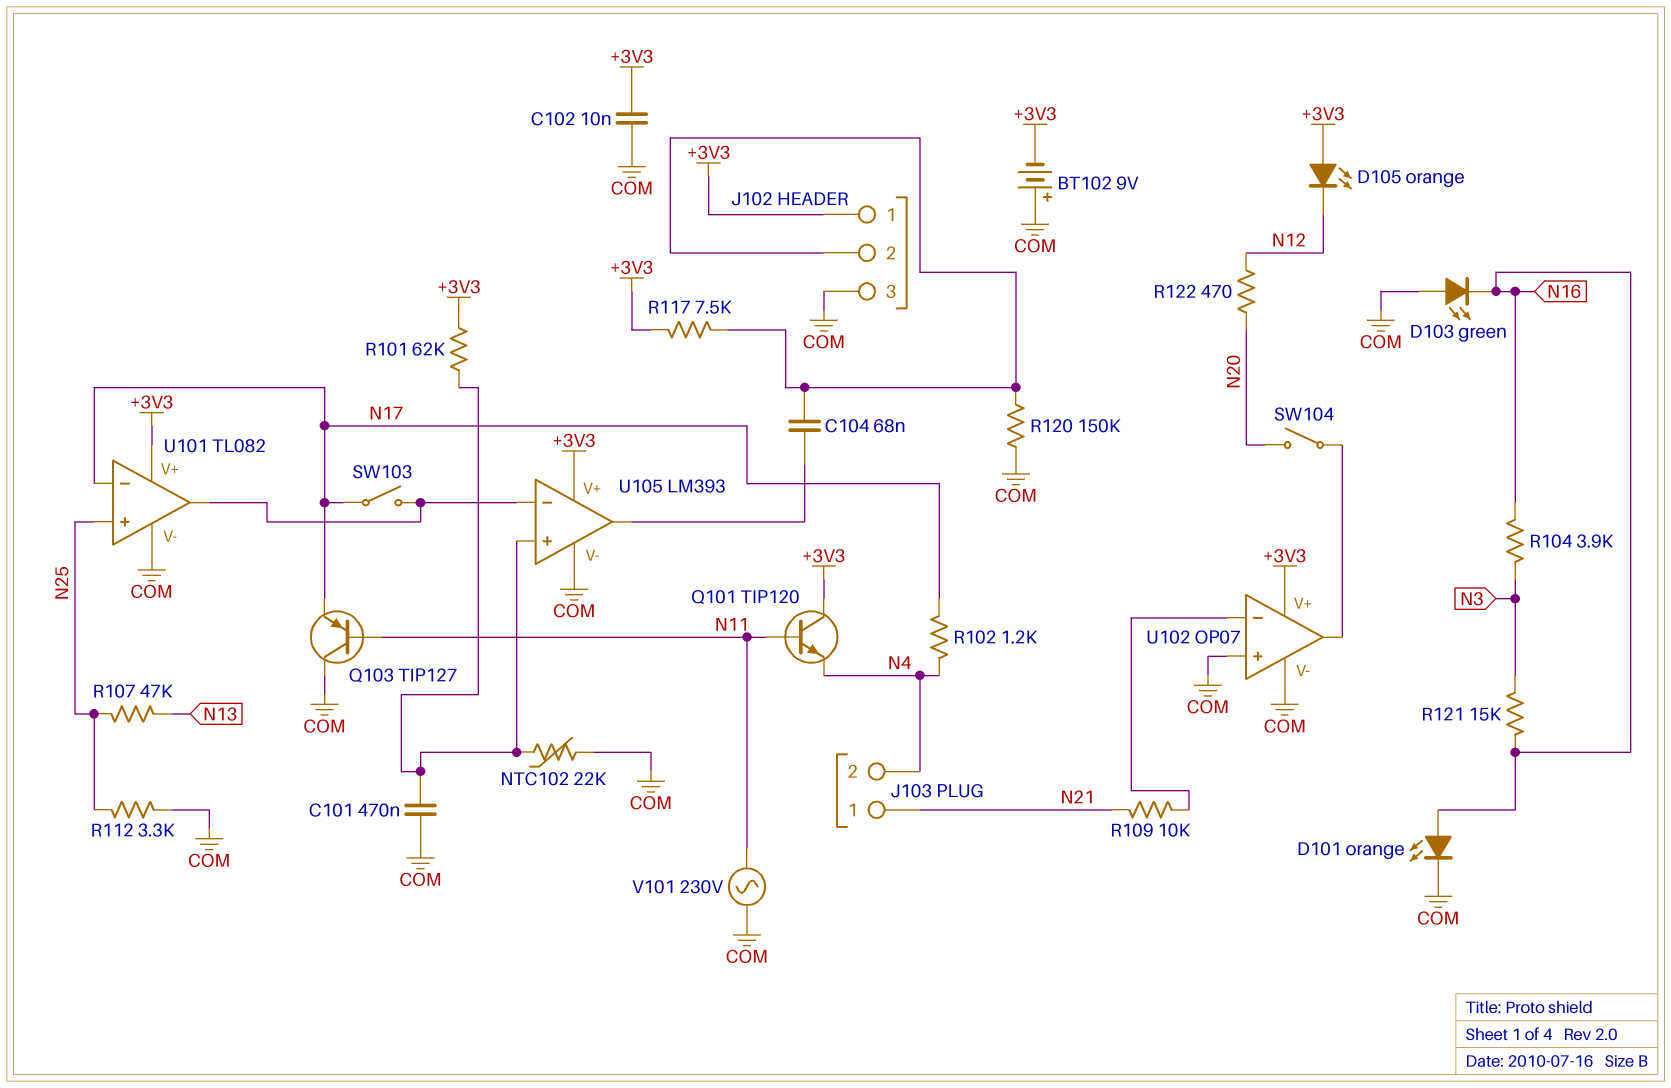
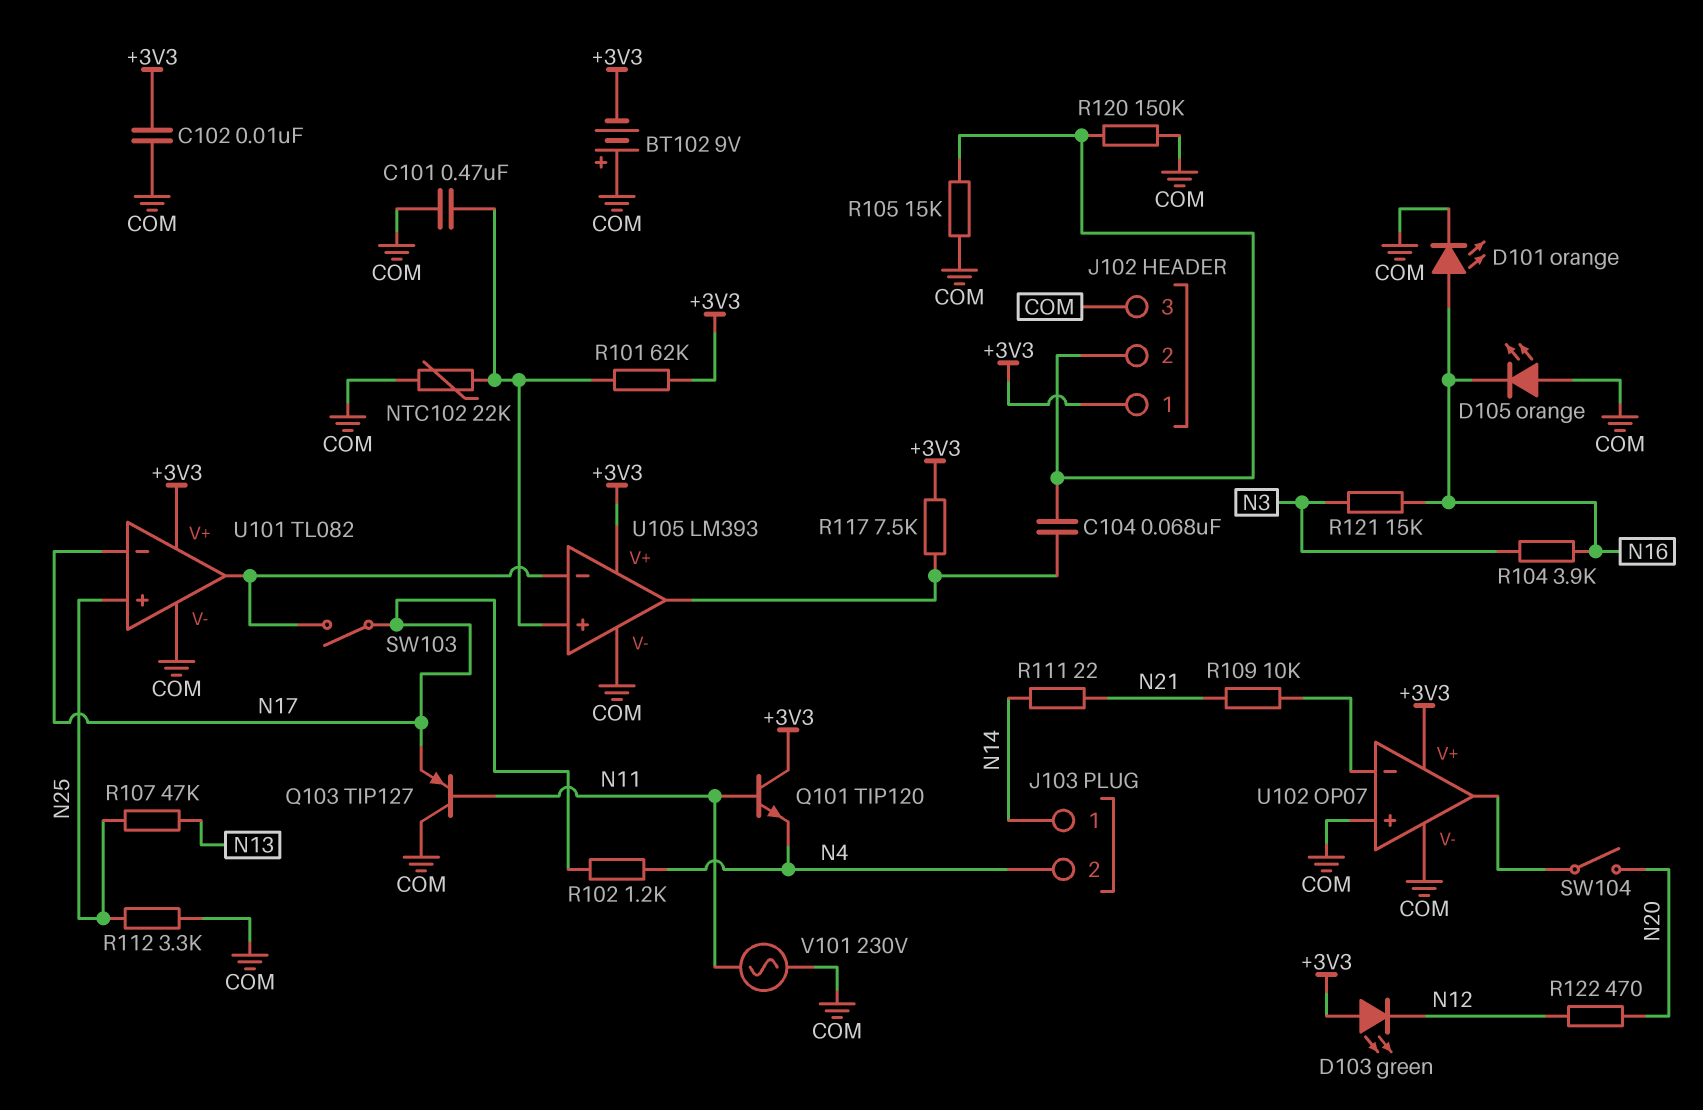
D103: LED green (A COM, K N16) -> LED green (A +3V3, K N12)
D105: LED orange (A +3V3, K N12) -> LED orange (A COM, K N16)
J103 pin 1: N21 -> N14
R105: none -> 15k (COM, J102/2)
R111: none -> 22 (N14, N21)
R117: 7.5k (+3V3, J102/2) -> 7.5k (+3V3, U105/out)

